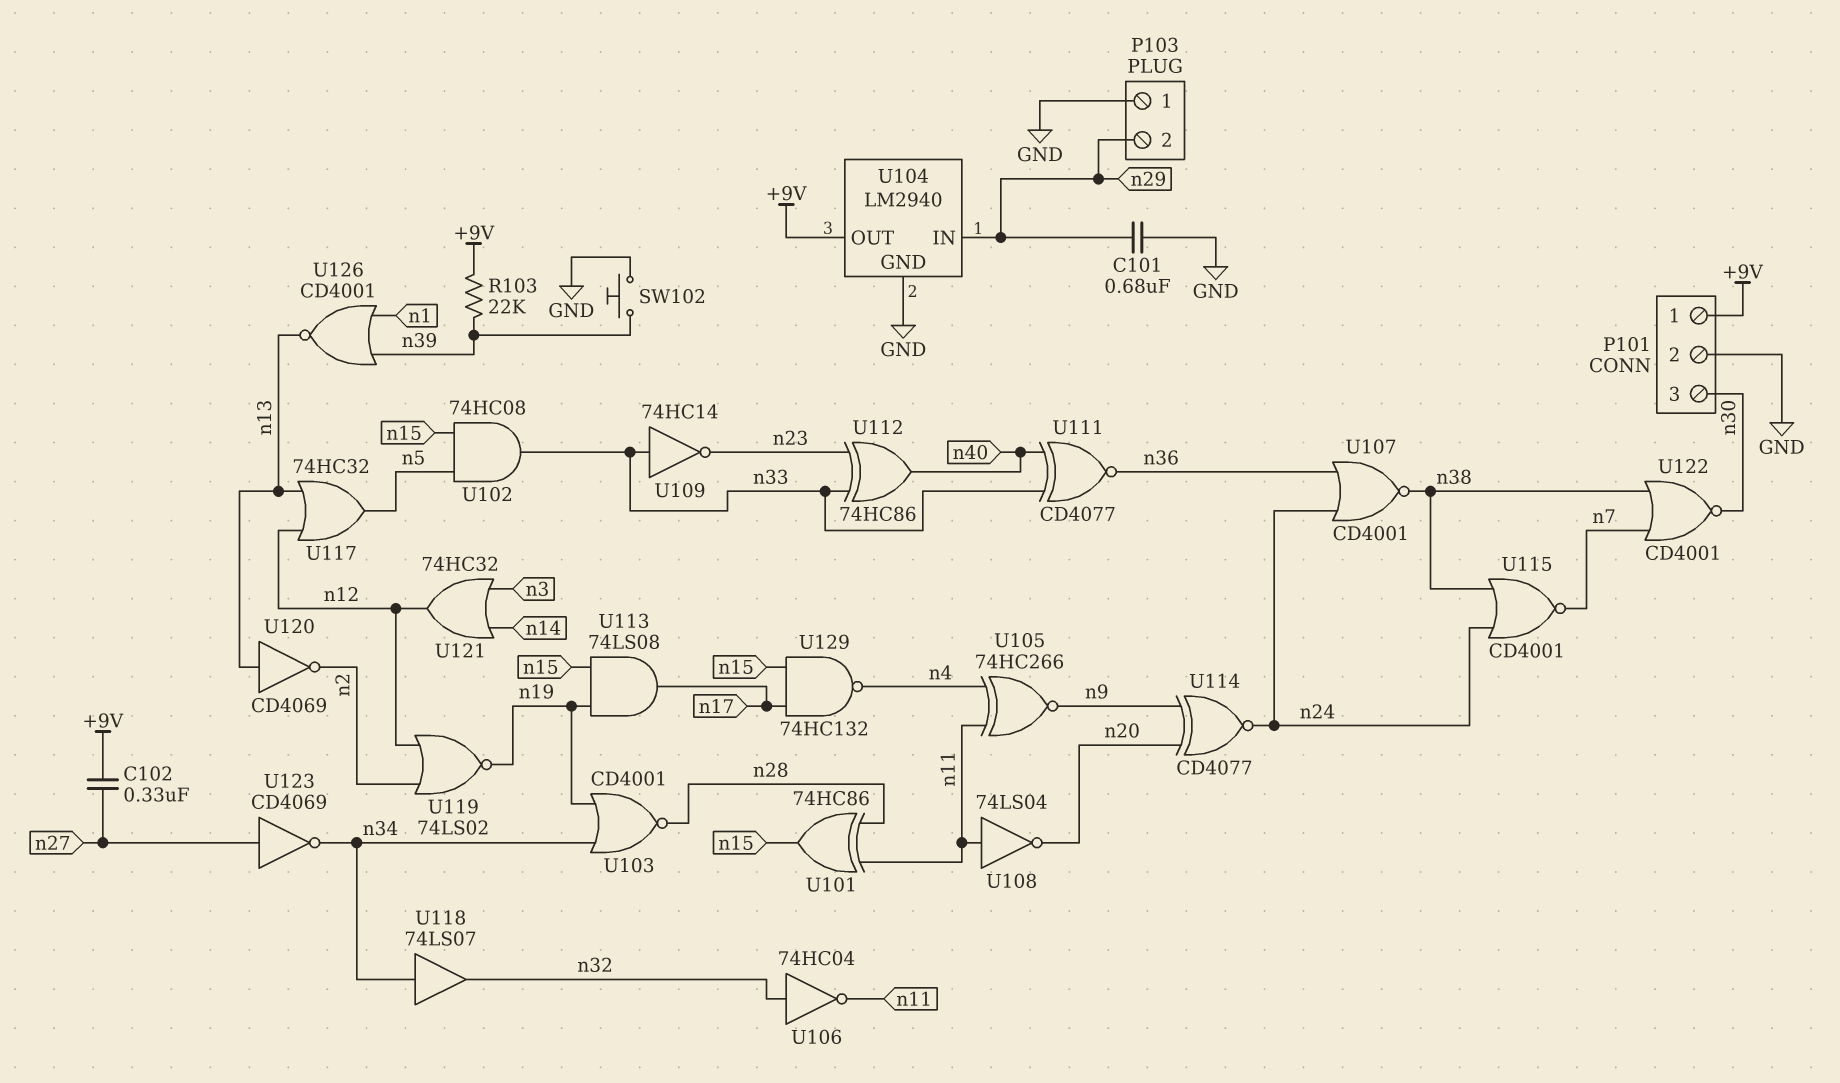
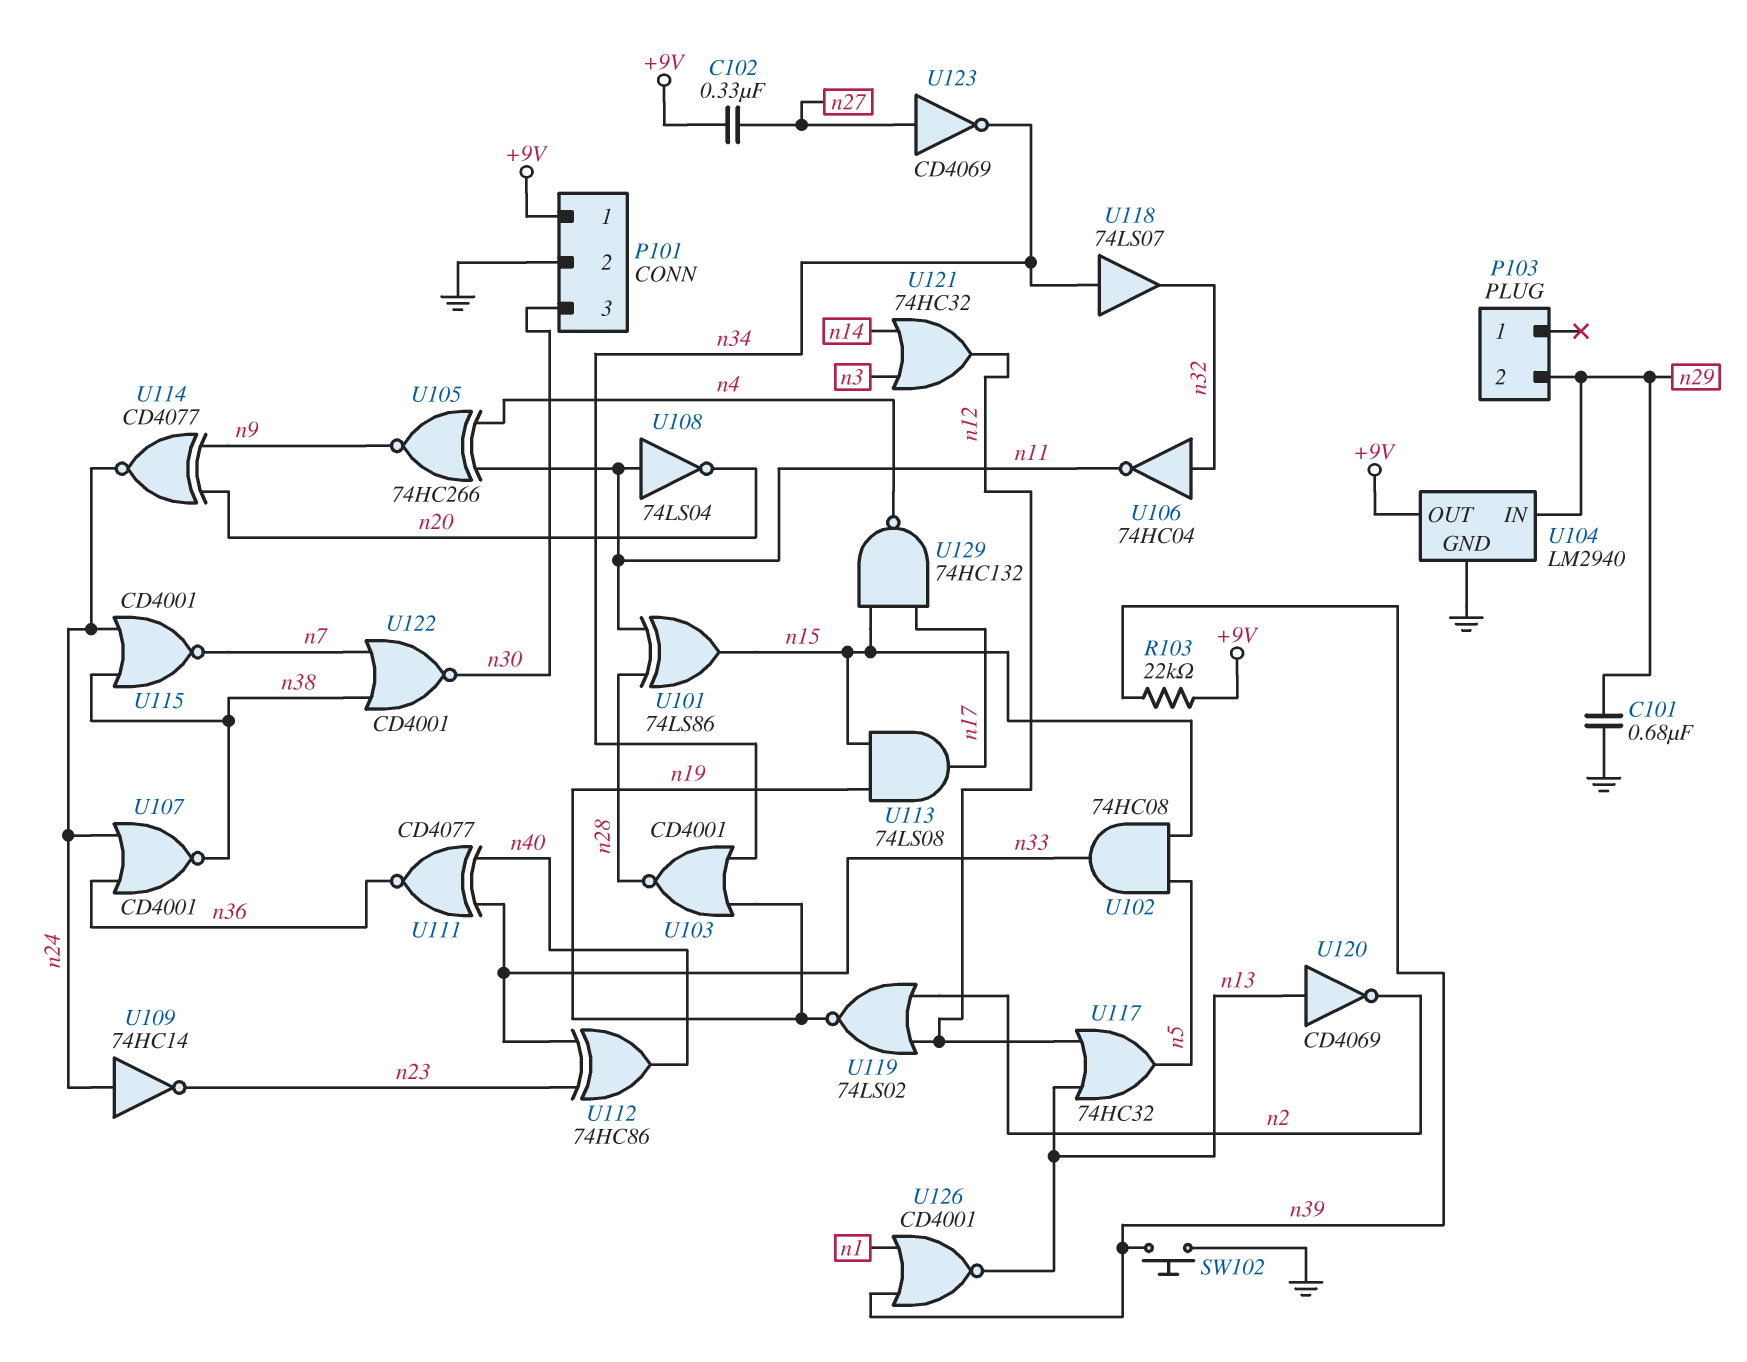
P103 pin 1: GND -> none
U101: XOR 74HC86 (in n11, in n28, out n15) -> XOR 74LS86 (in n11, in n28, out n15)
U109: NOT 74HC14 (in n33, out n23) -> NOT 74HC14 (in n24, out n23)

